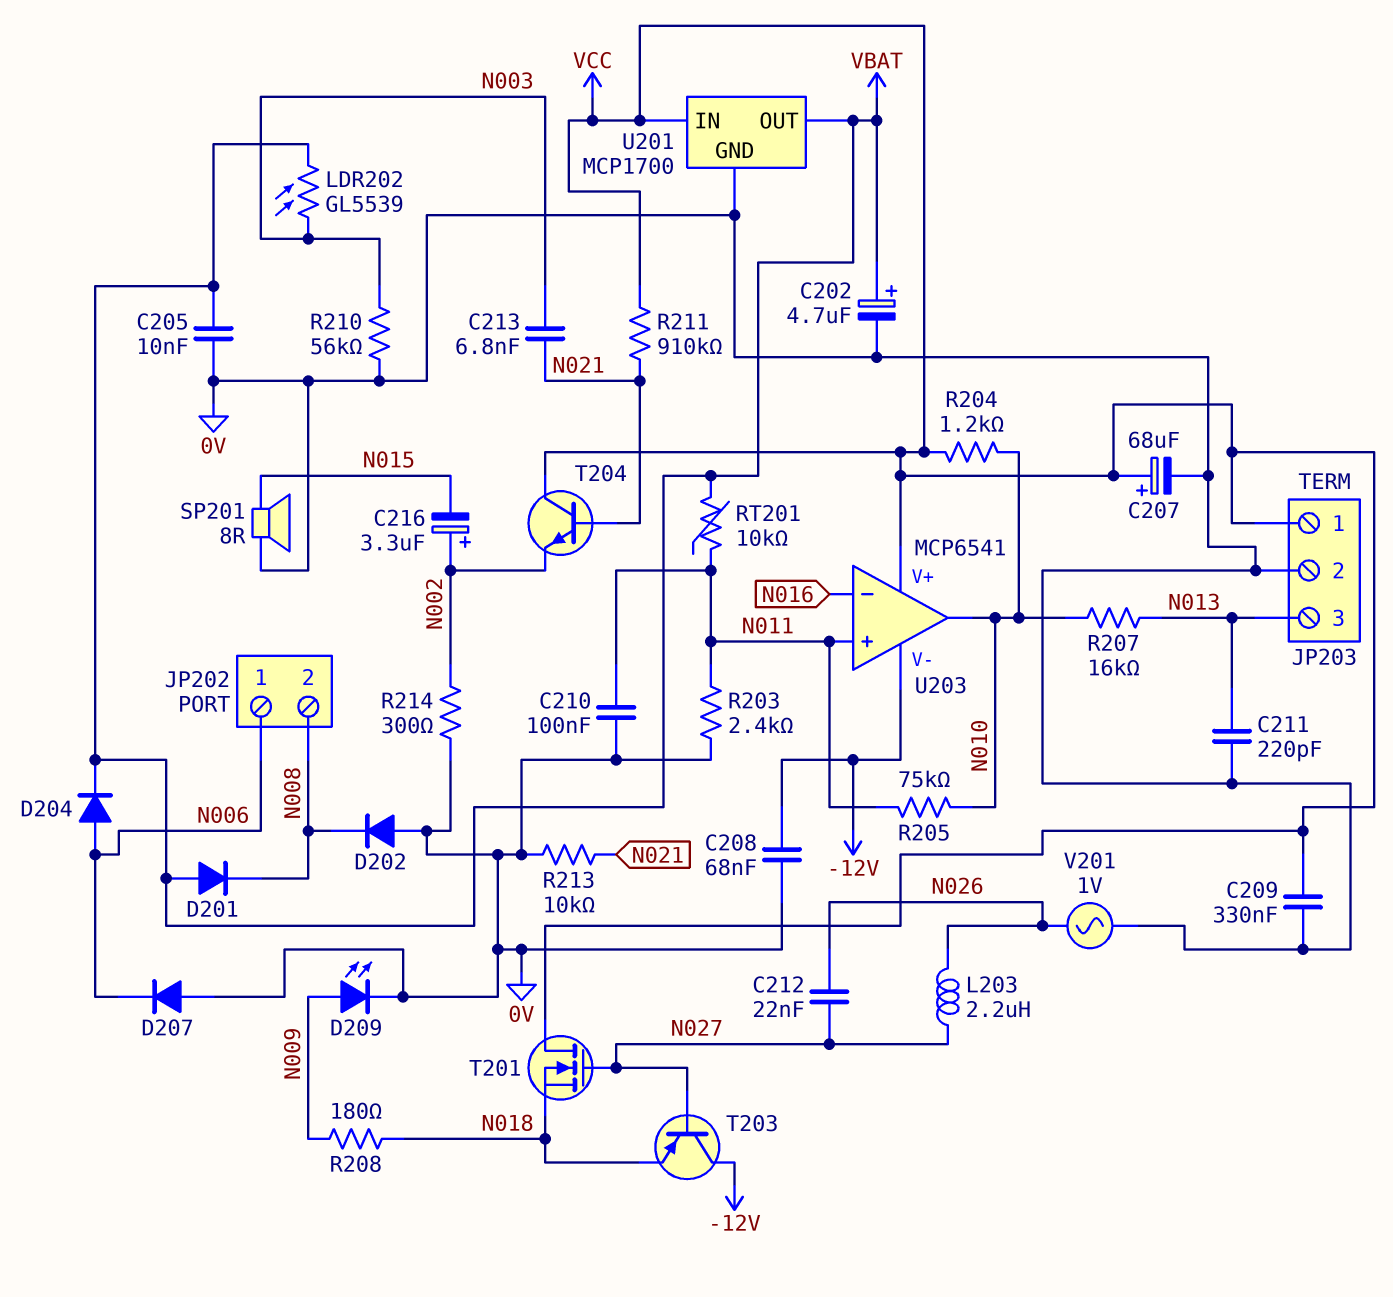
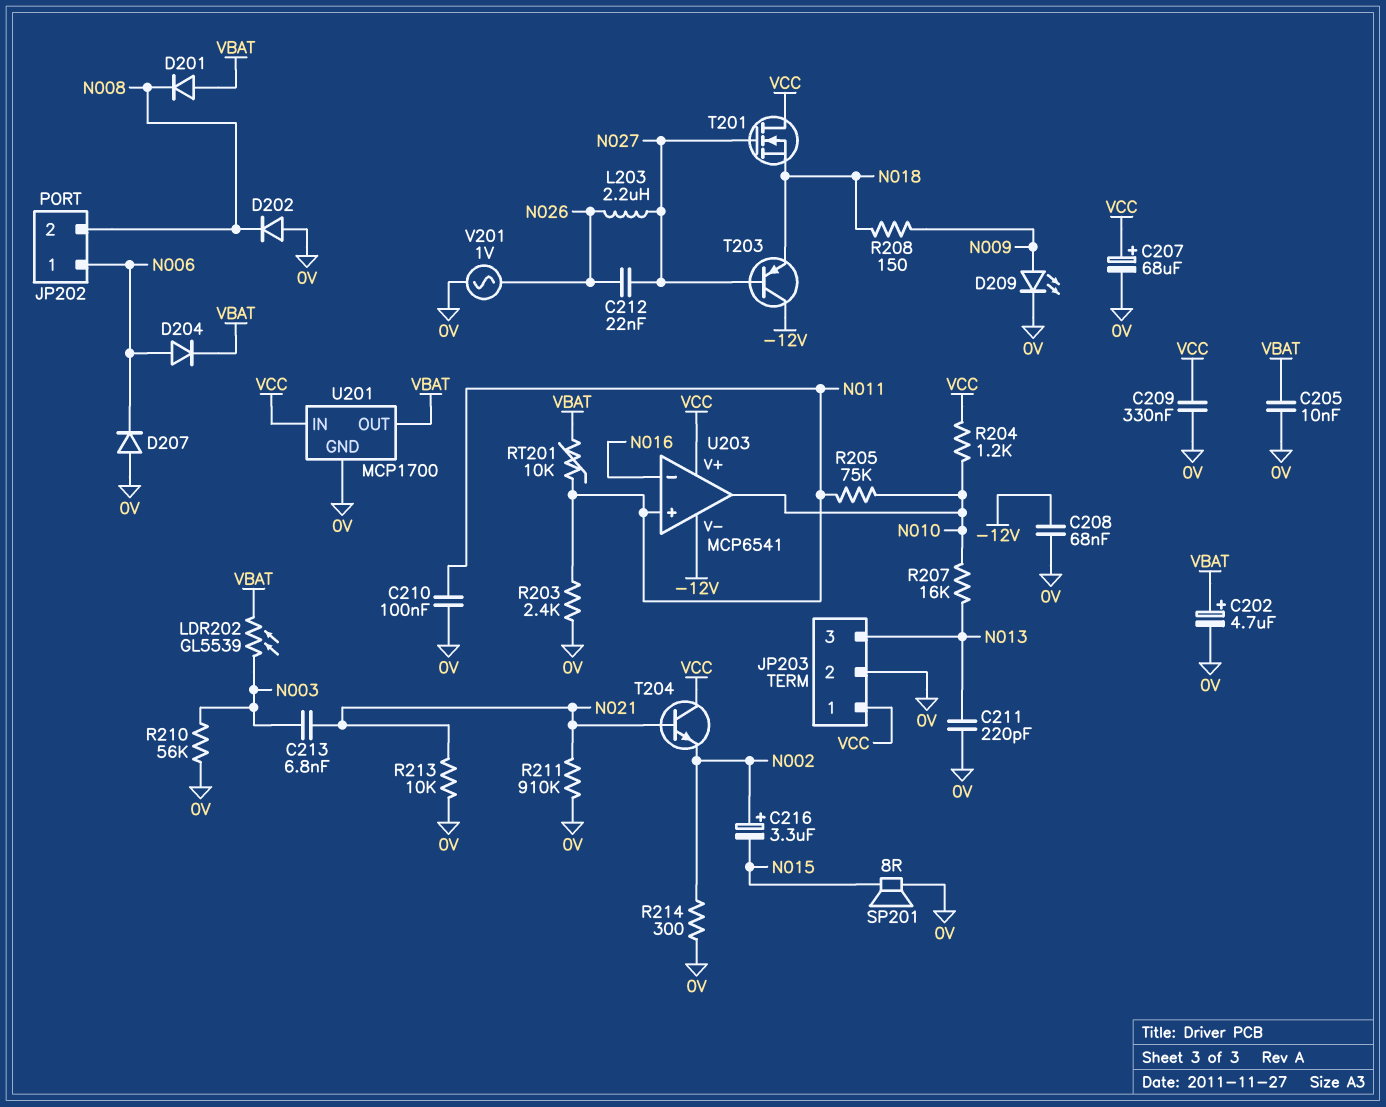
R208: 180 (N009, N018) -> 150 (N009, N018)
R211: 910k (N021, VCC) -> 910k (0V, N021)

